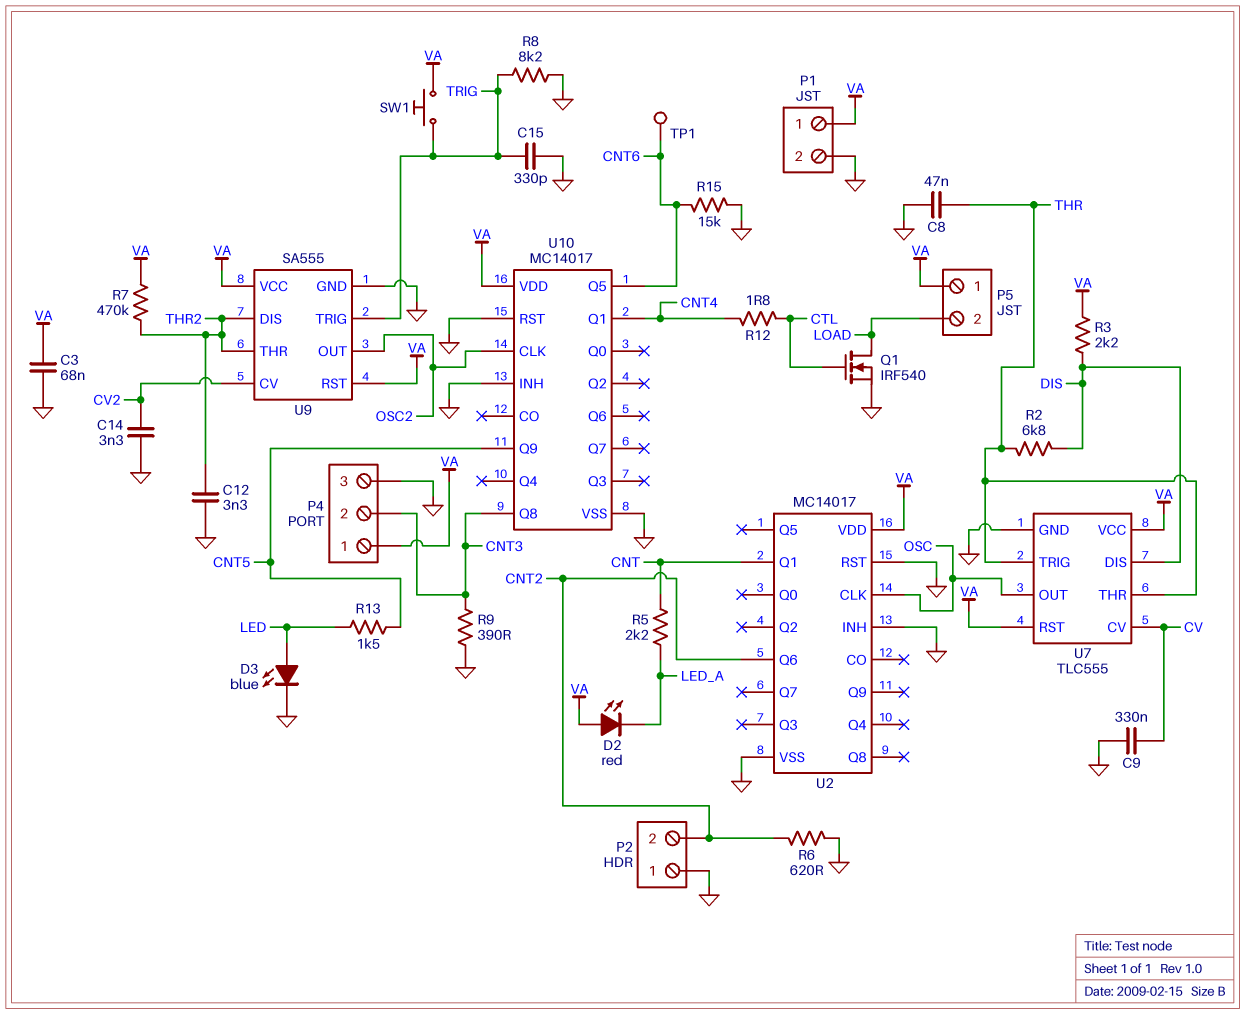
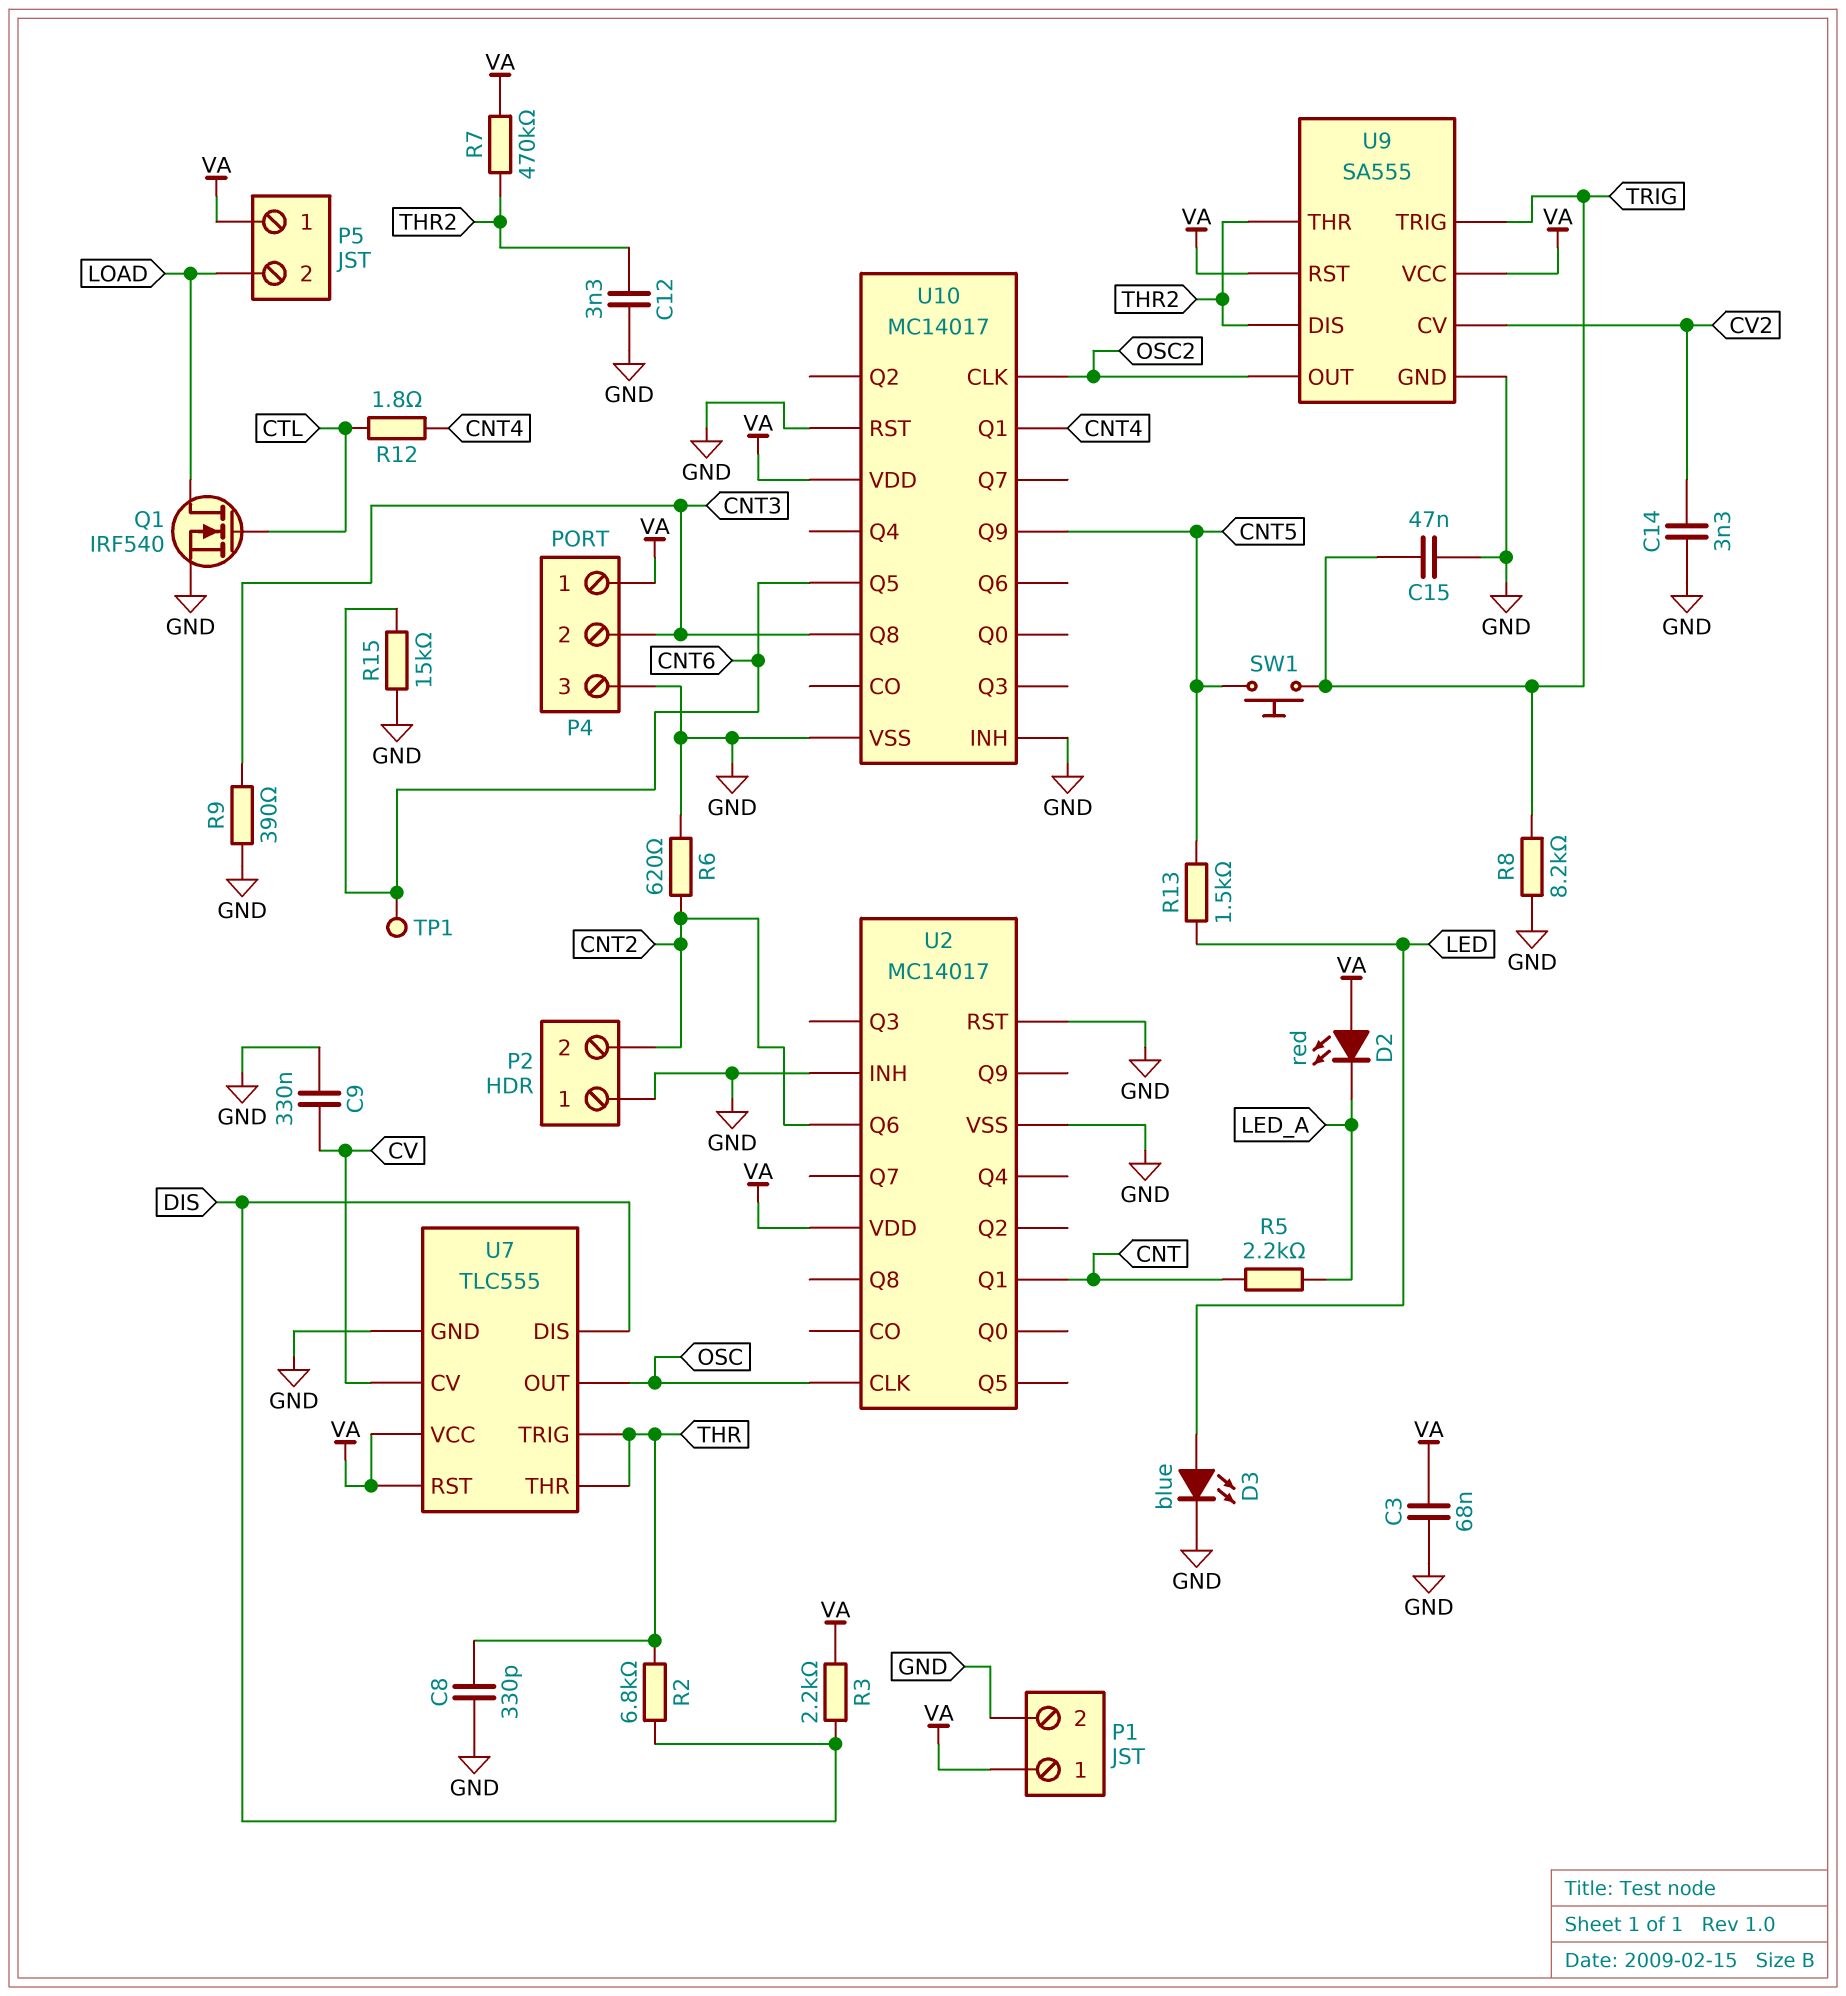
C8: 47nF (GND, THR) -> 330pF (GND, THR)
C15: 330pF (GND, TRIG) -> 47nF (GND, TRIG)
SW1: button (TRIG, VA) -> button (CNT5, TRIG)

